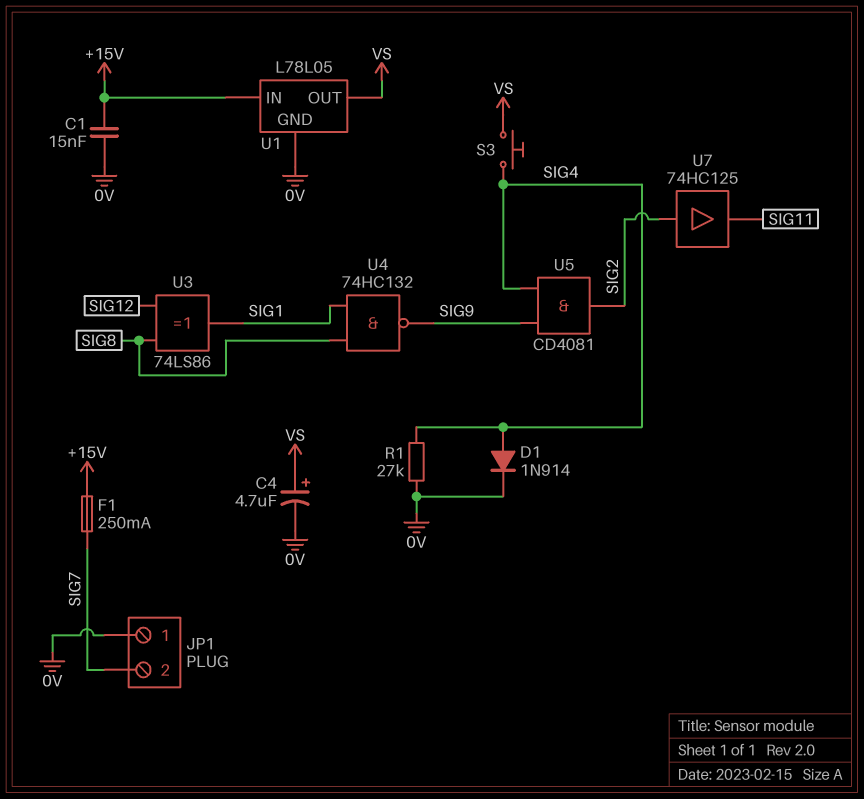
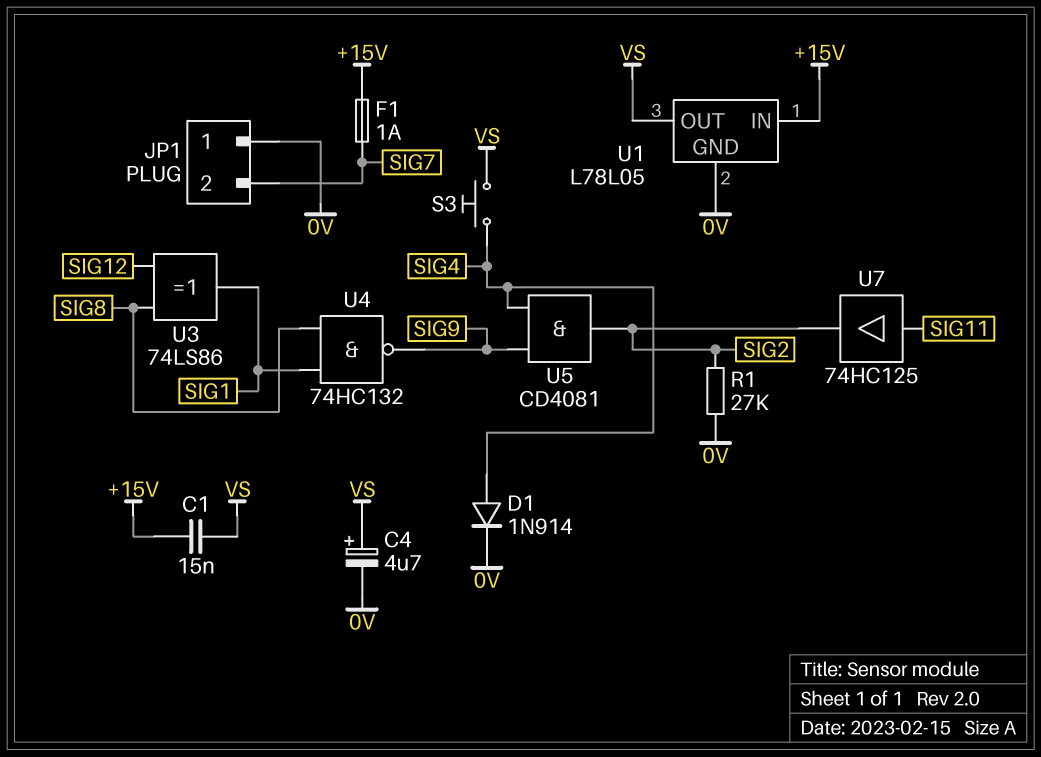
C1: 15nF (+15V, 0V) -> 15nF (+15V, VS)
F1: 250mA (+15V, SIG7) -> 1A (+15V, SIG7)
R1: 27k (0V, SIG4) -> 27k (0V, SIG2)
U7: buffer 74HC125 (in SIG2, out SIG11) -> buffer 74HC125 (in SIG11, out SIG2)

